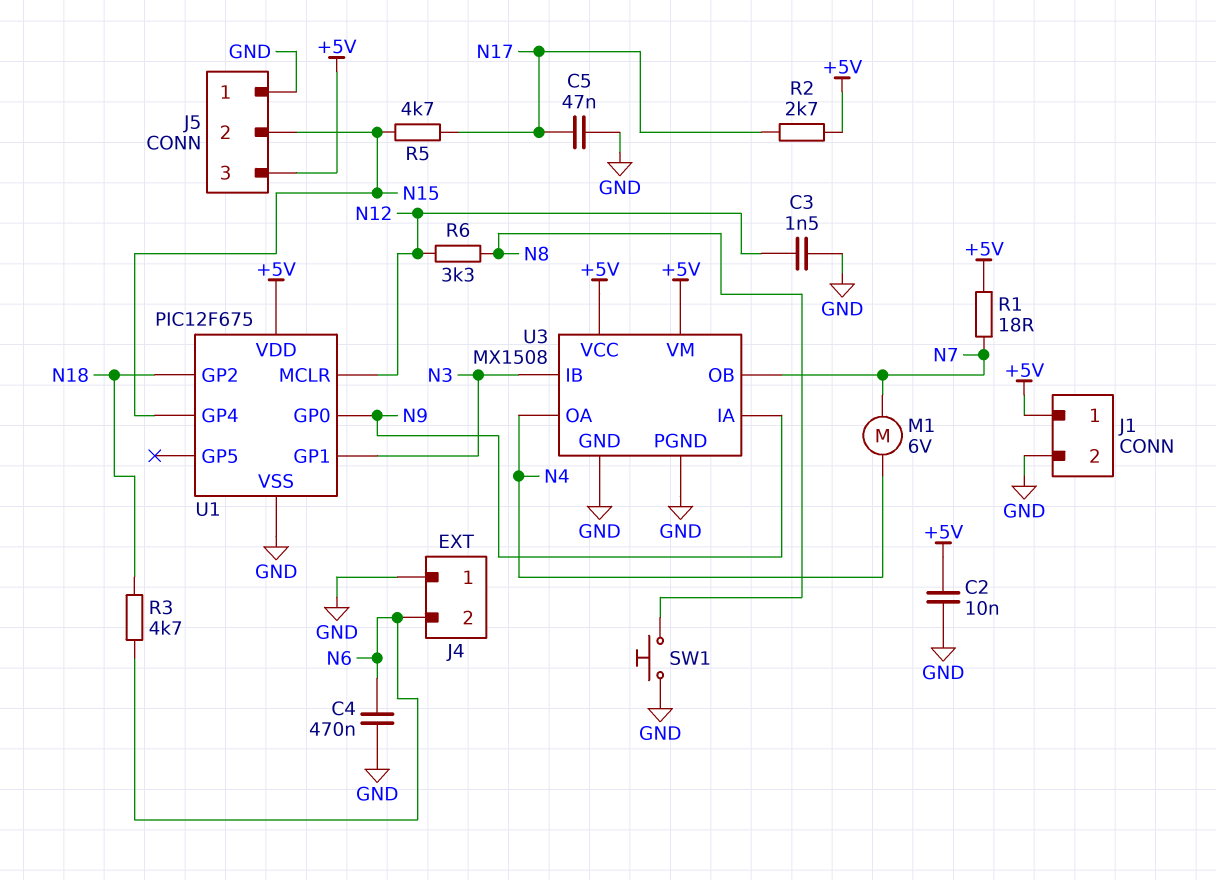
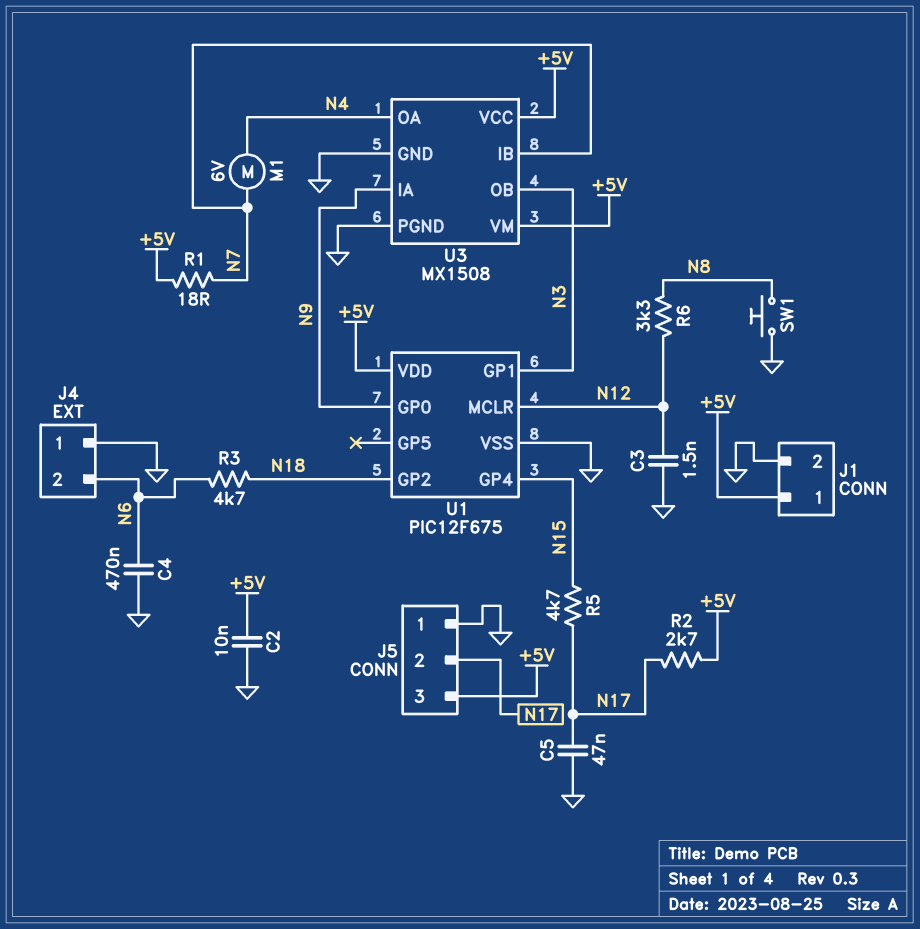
J5 pin 2: N15 -> N17
U3 pin IB: N3 -> N7
U3 pin OB: N7 -> N3

